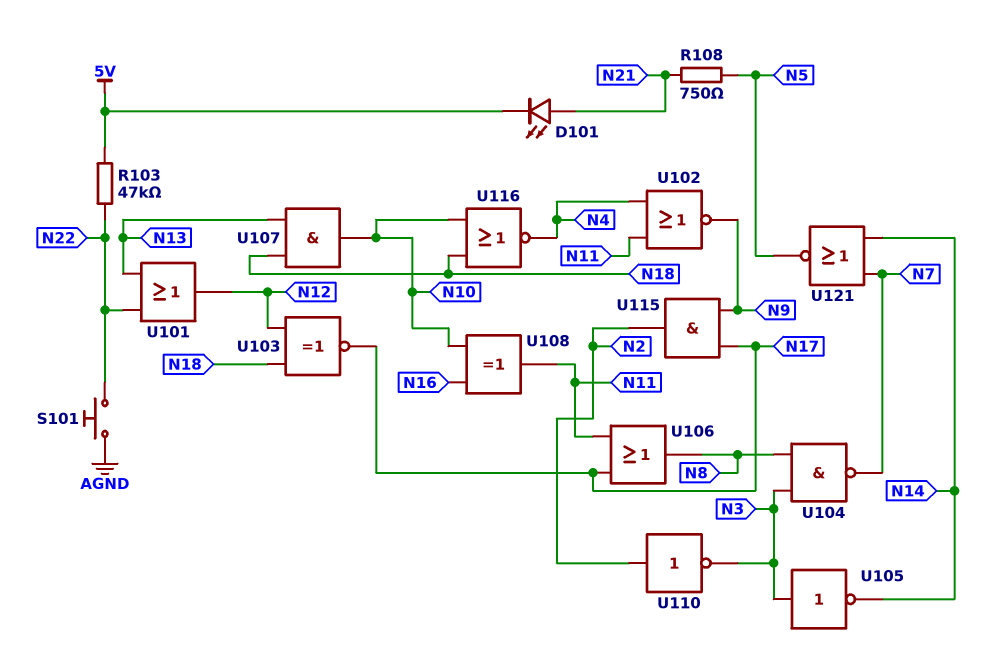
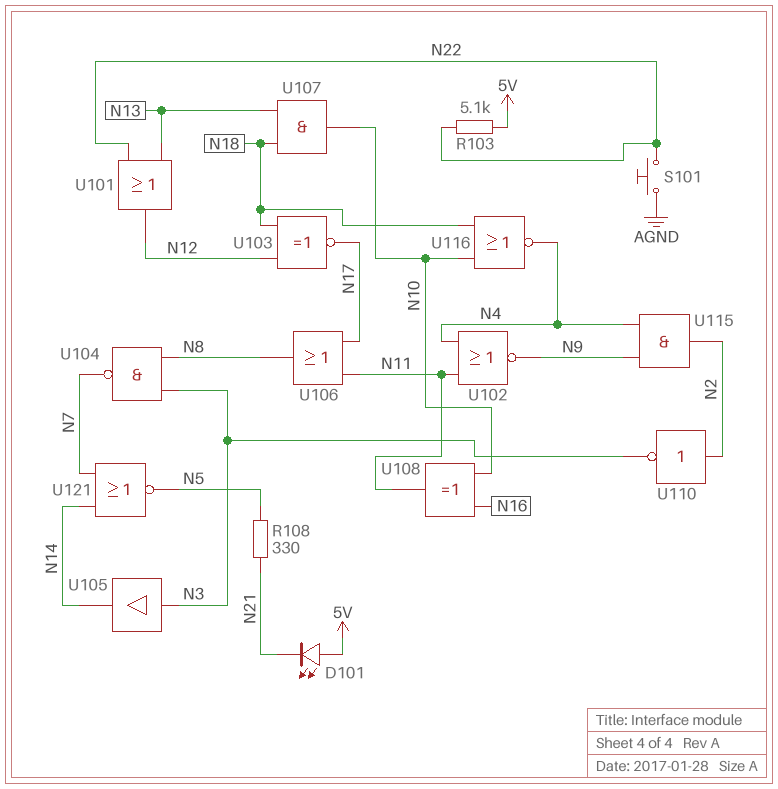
D101: LED (A N21, K 5V) -> LED (A 5V, K N21)
R103: 47k (5V, N22) -> 5.1k (5V, N22)
R108: 750 (N5, N21) -> 330 (N5, N21)
U105: NOT (in N3, out N14) -> buffer (in N3, out N14)
U115: AND (in N9, in N17, out N2) -> AND (in N4, in N9, out N2)

